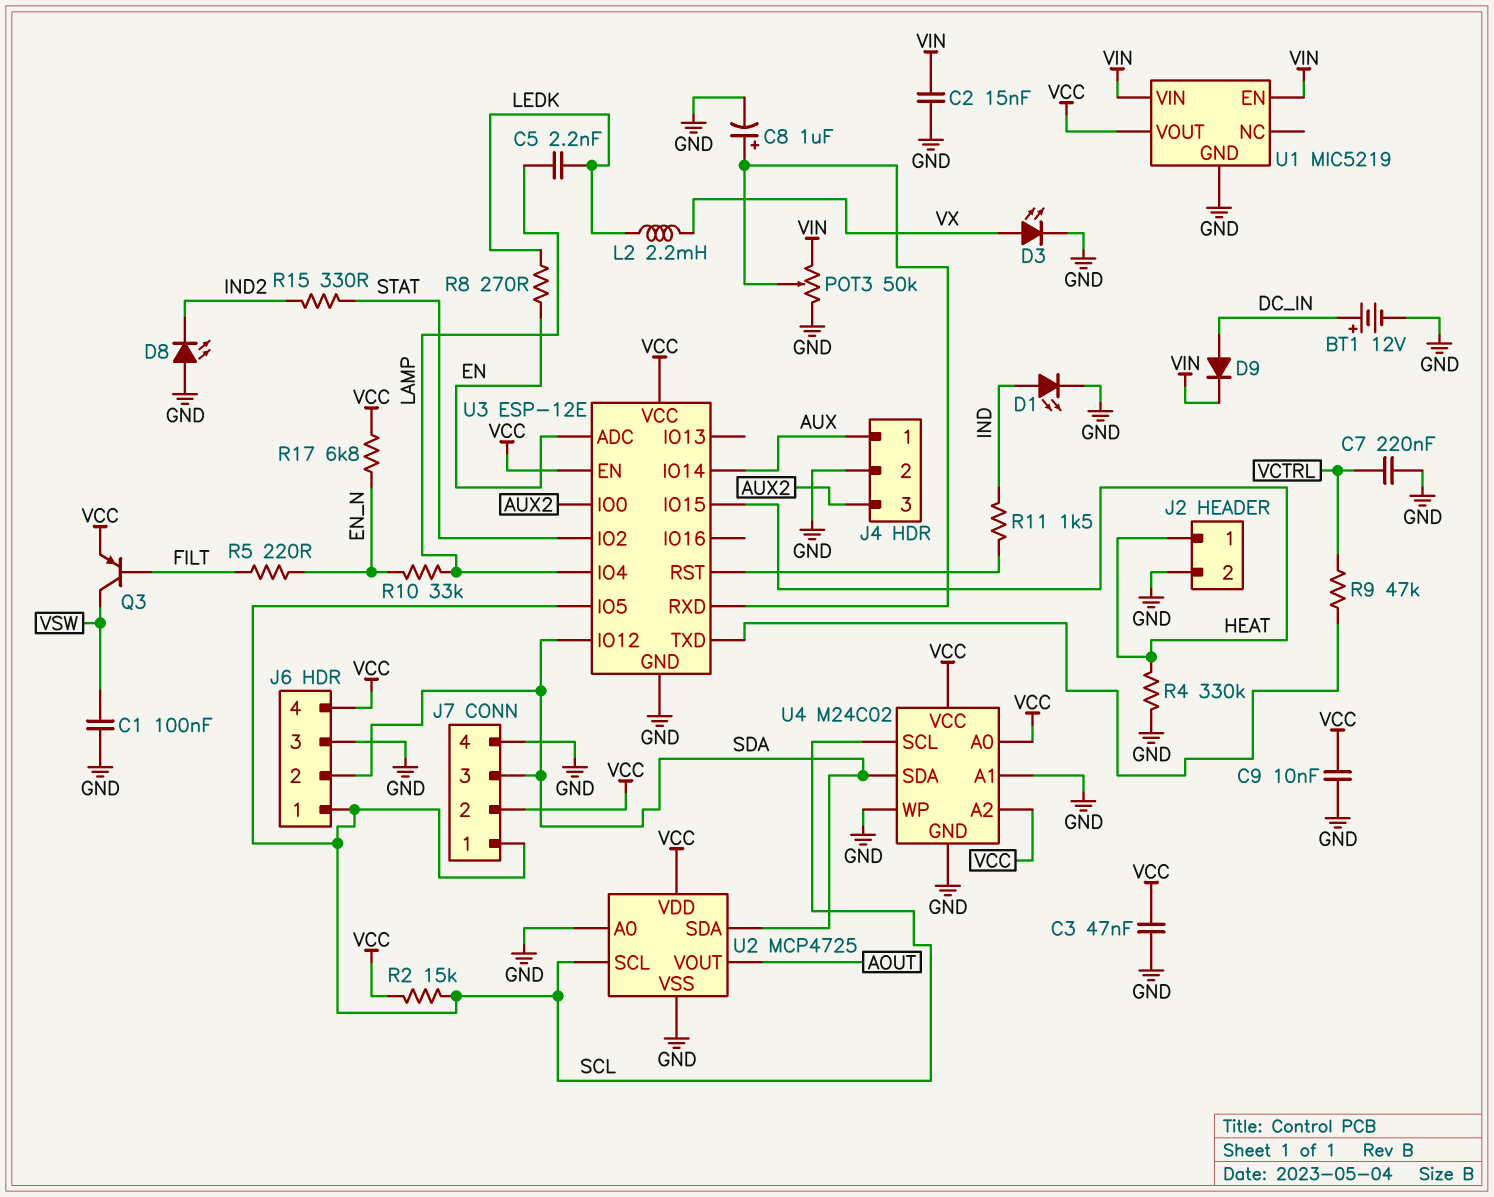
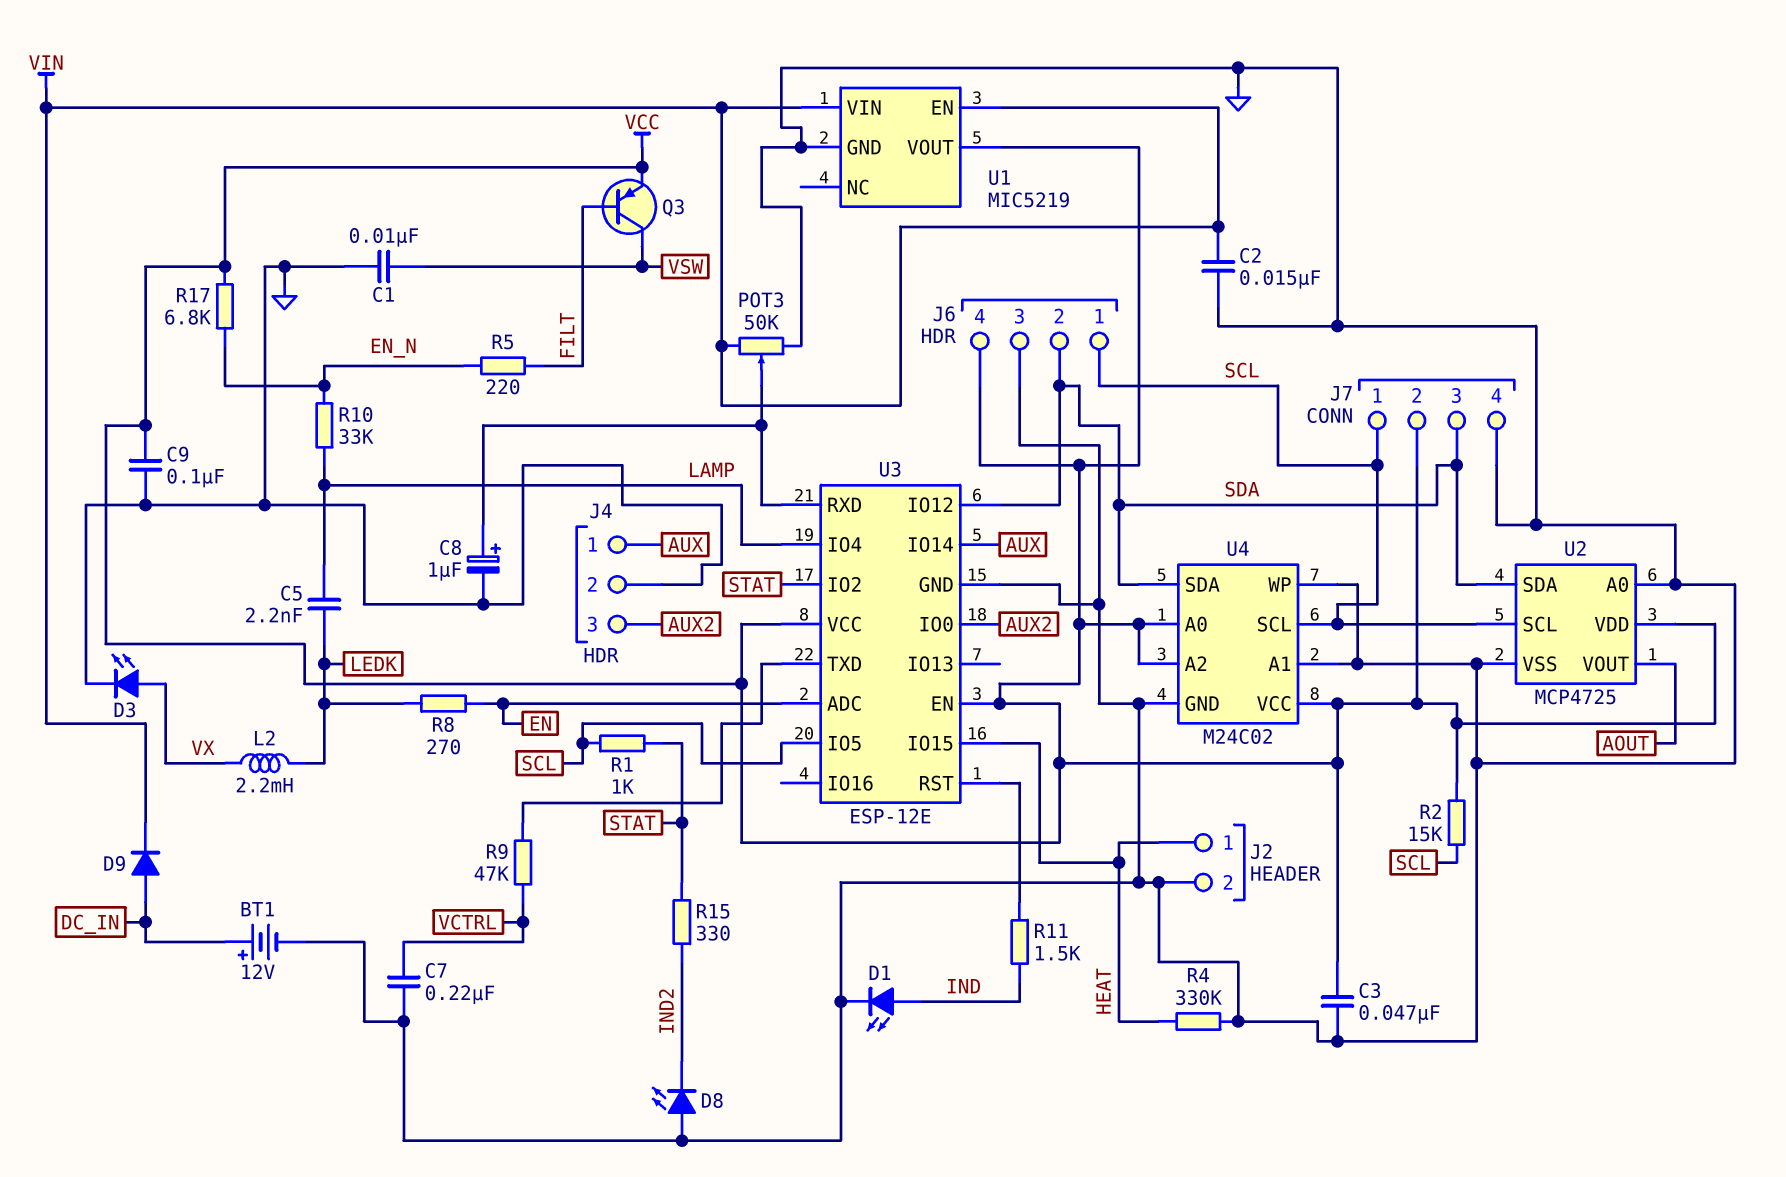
C1: 100nF (GND, VSW) -> 10nF (GND, VSW)
C9: 10nF (GND, VCC) -> 100nF (GND, VCC)
R1: none -> 1k (SCL, STAT)

